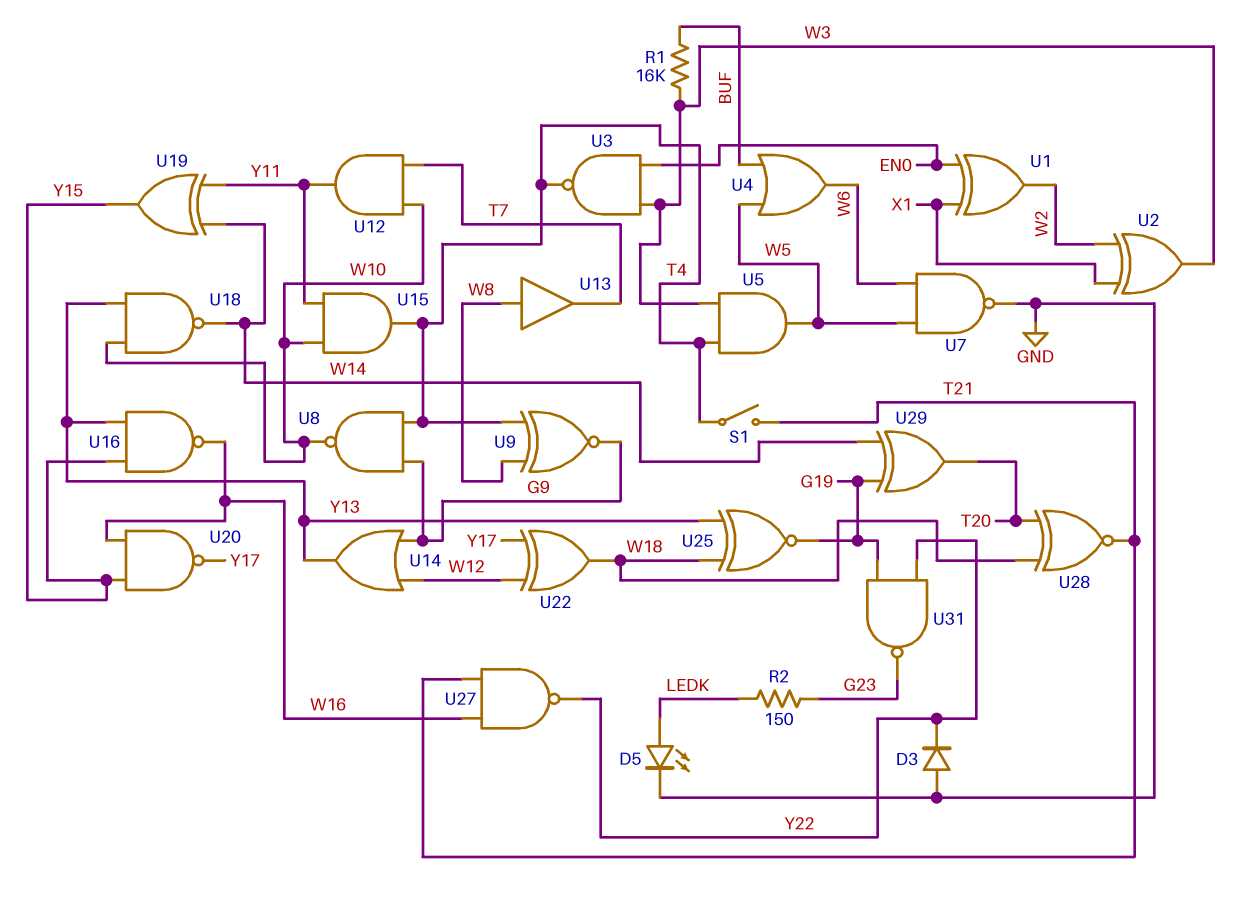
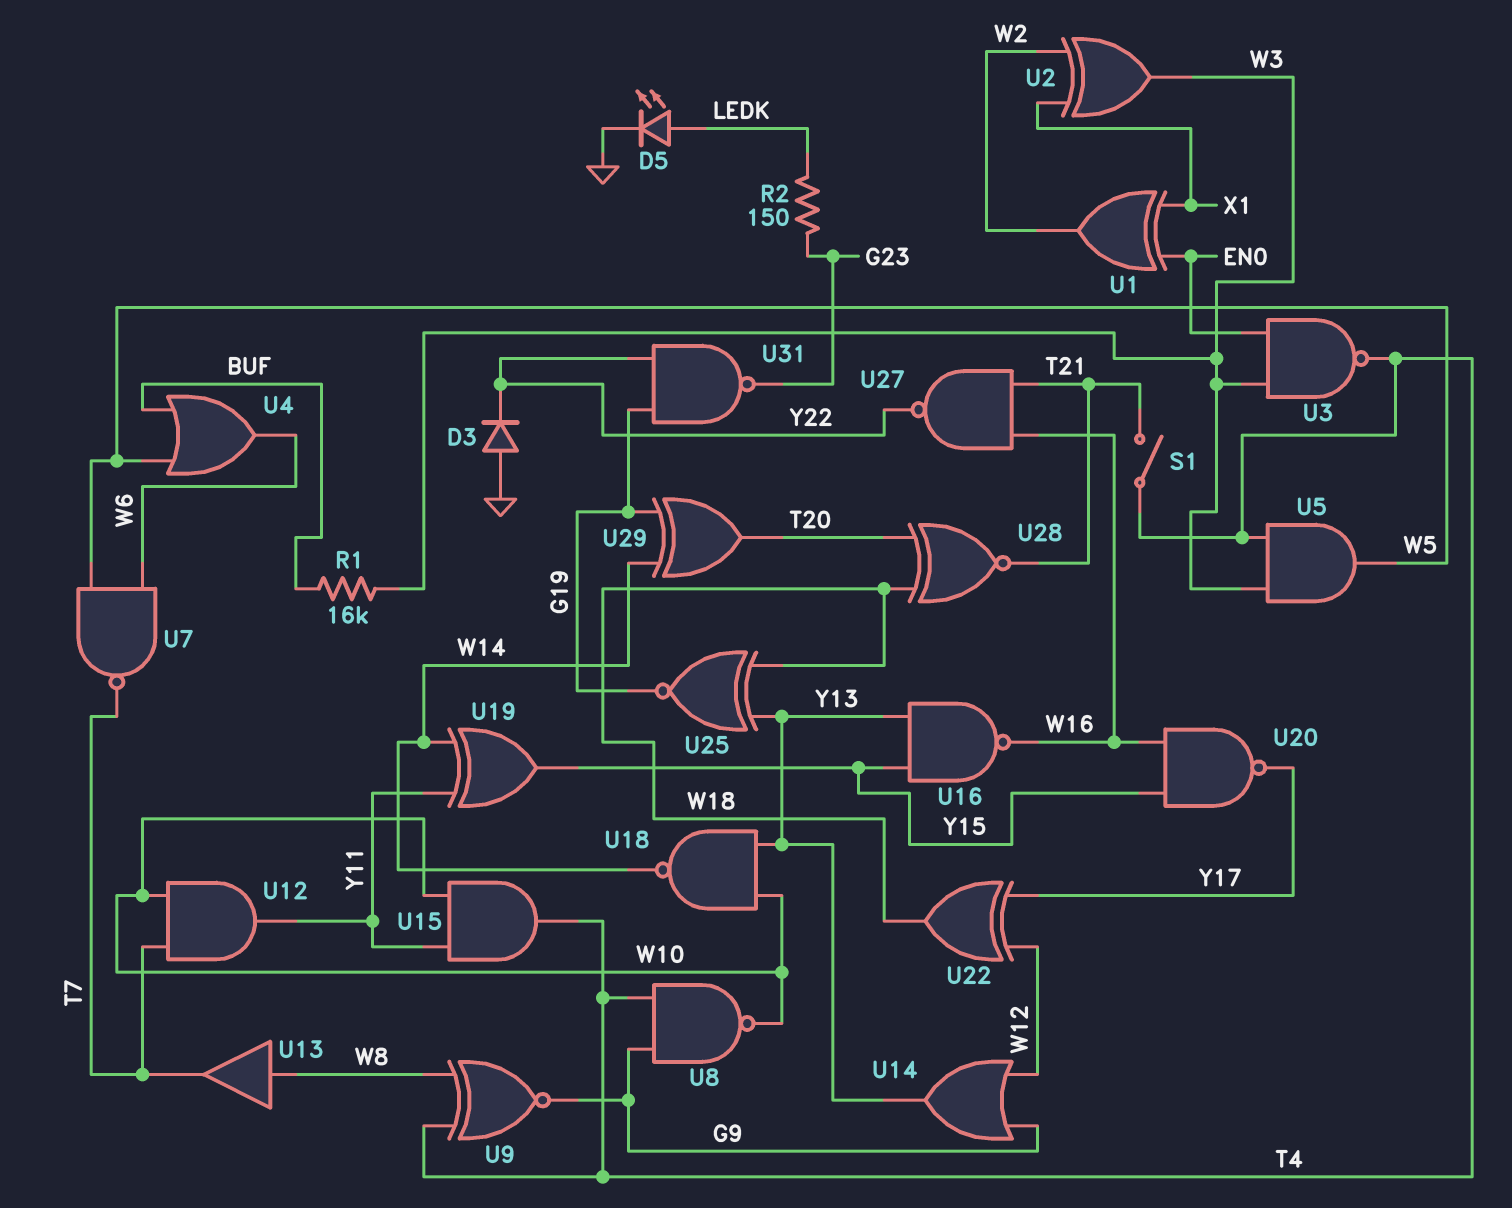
U7: NAND (in W5, in W6, out GND) -> NAND (in W5, in W6, out T7)

